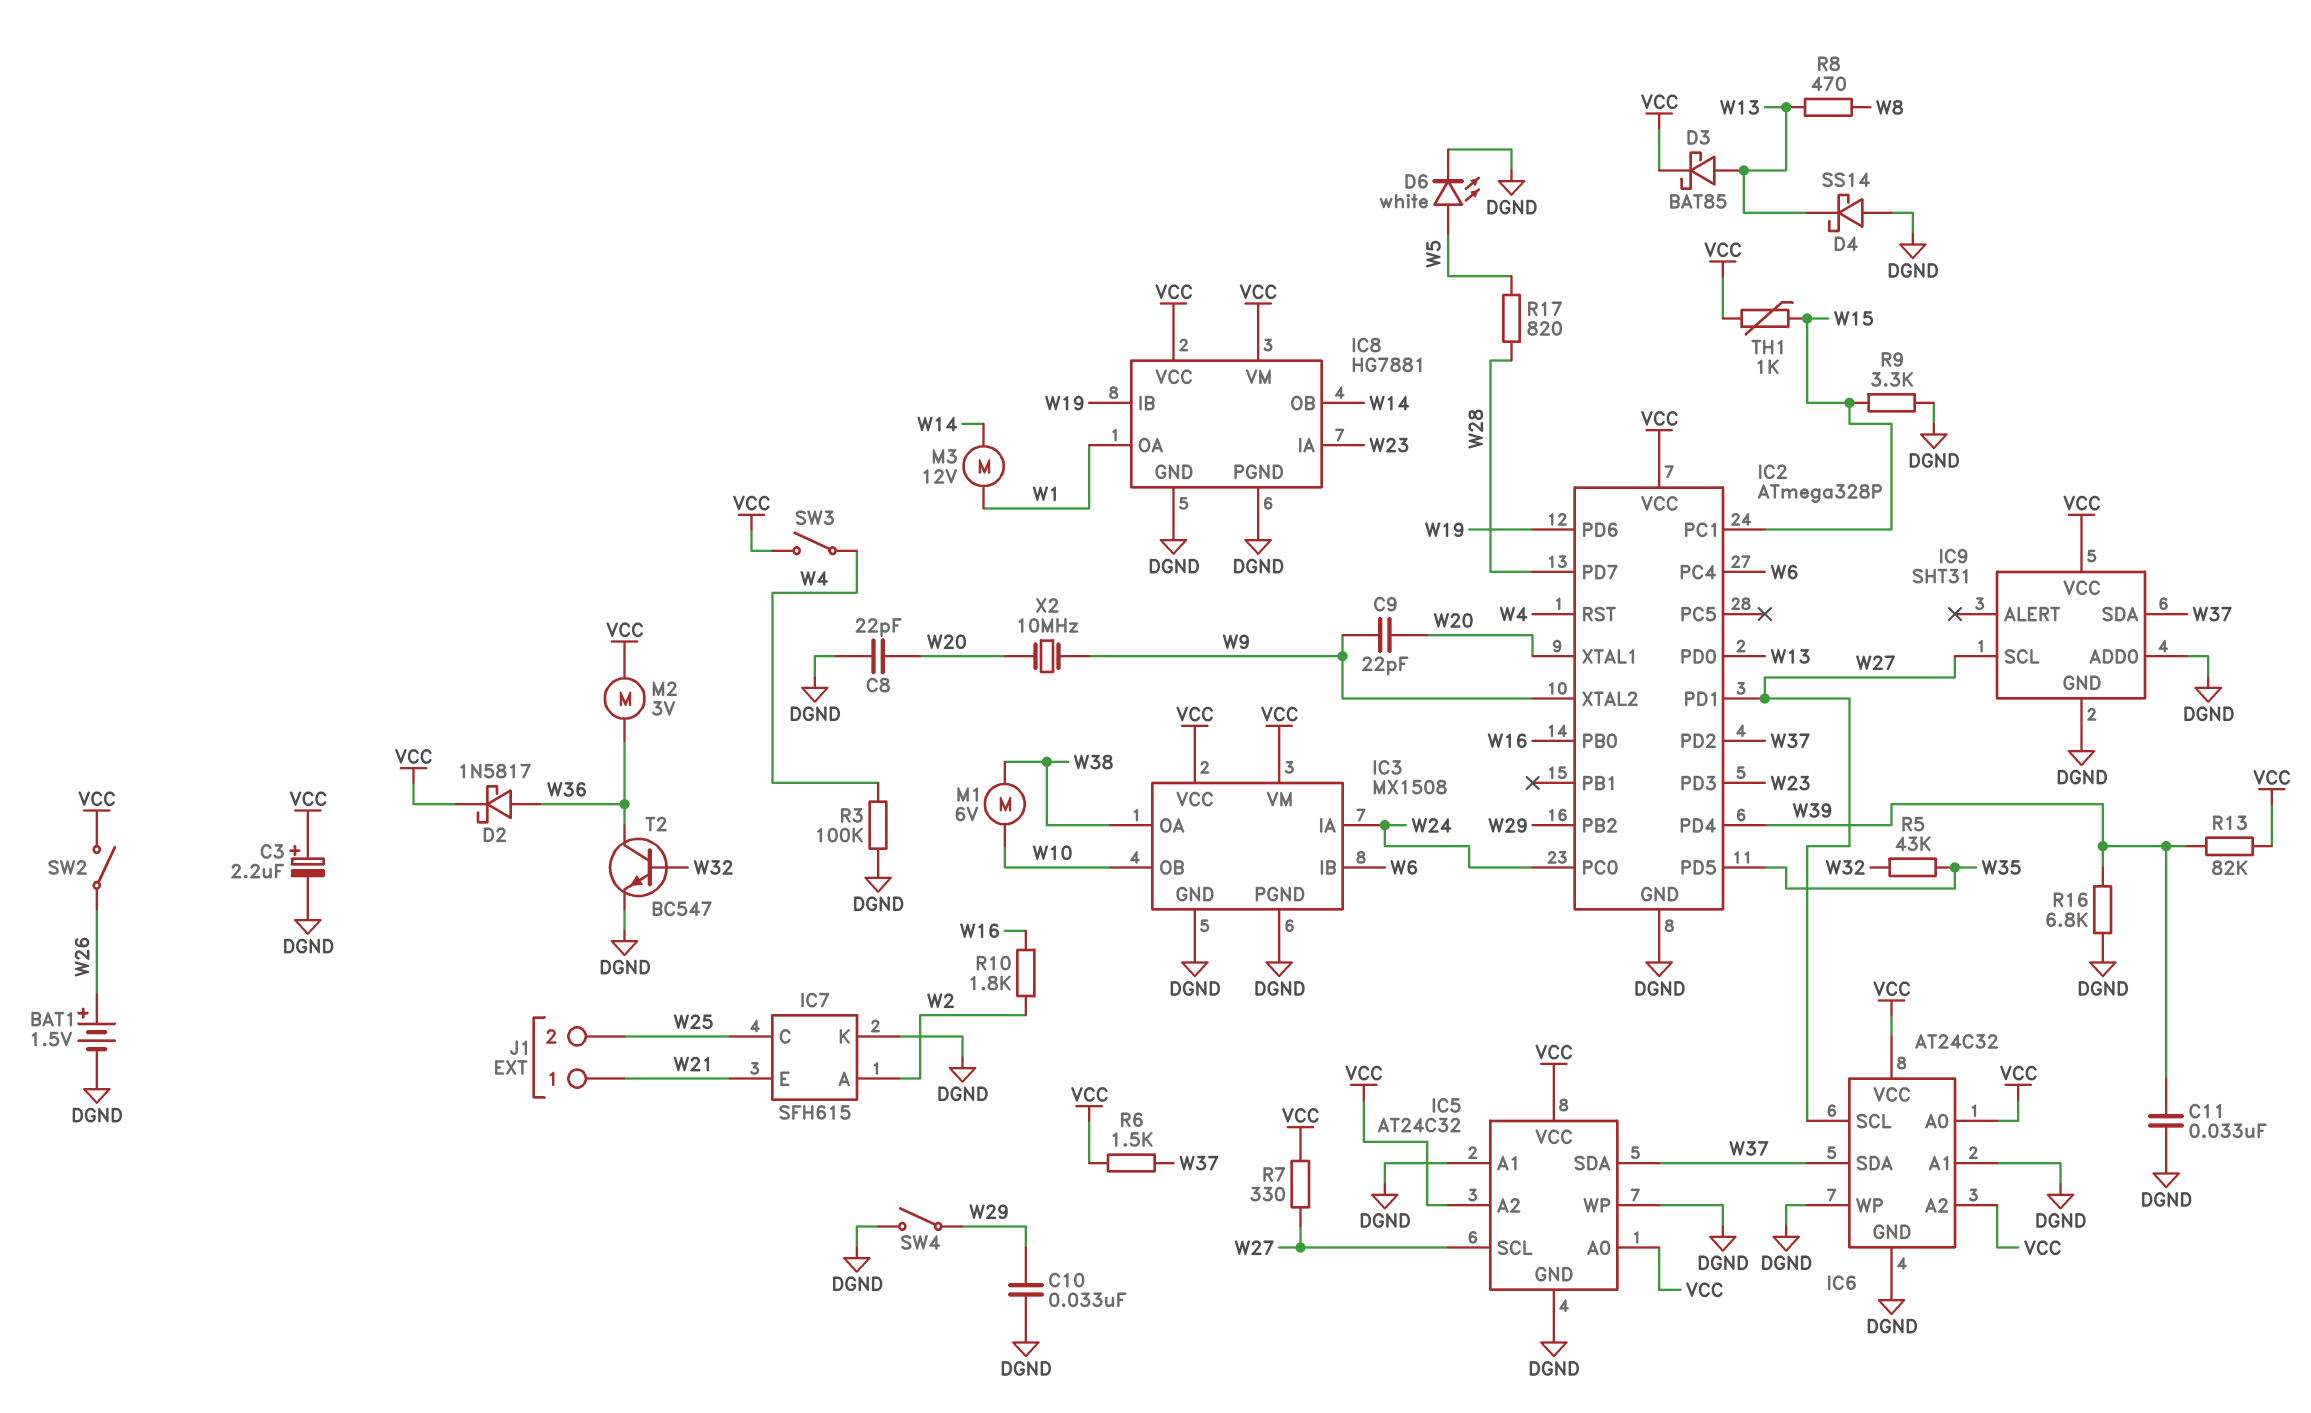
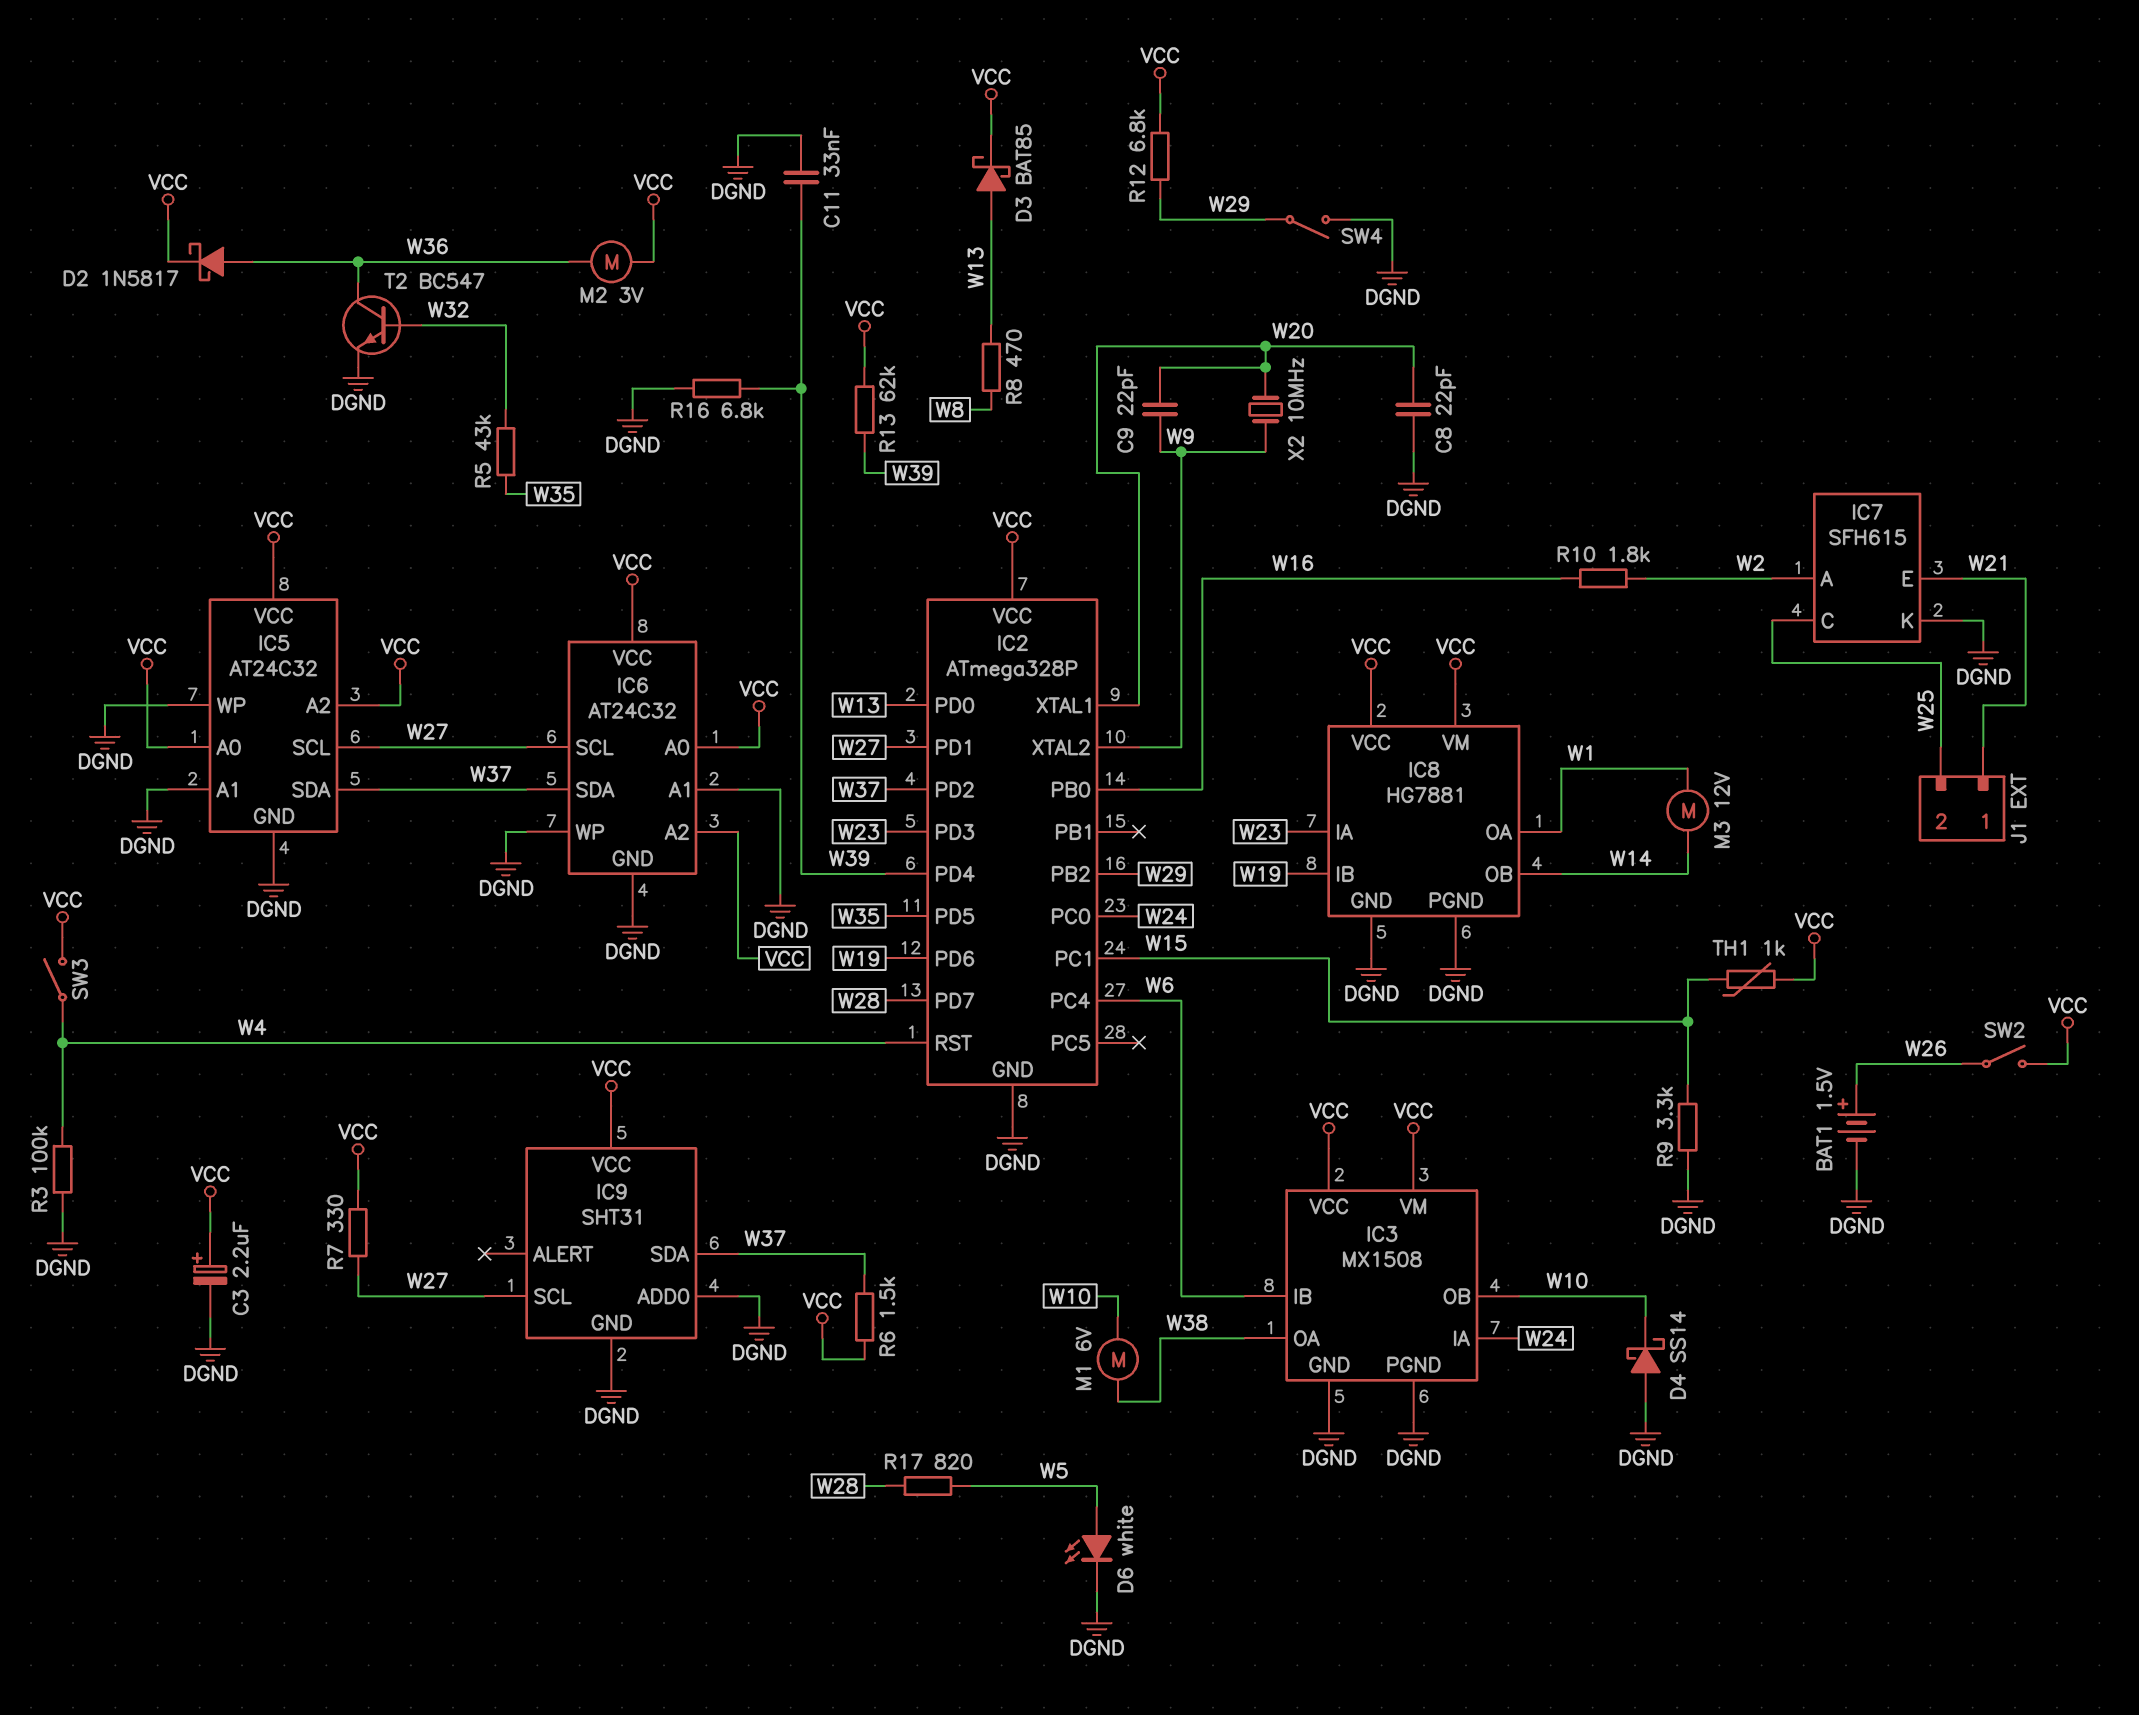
C10: 33nF (DGND, W29) -> none
D4: schottky SS14 (A DGND, K W13) -> schottky SS14 (A DGND, K W10)
R12: none -> 6.8k (VCC, W29)
R13: 82k (VCC, W39) -> 62k (VCC, W39)

